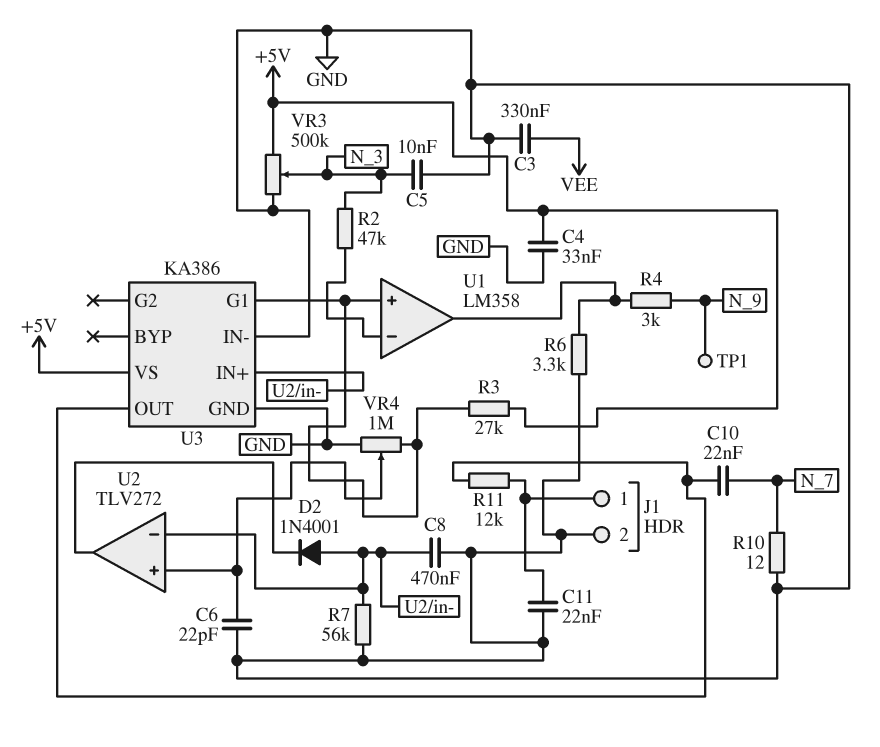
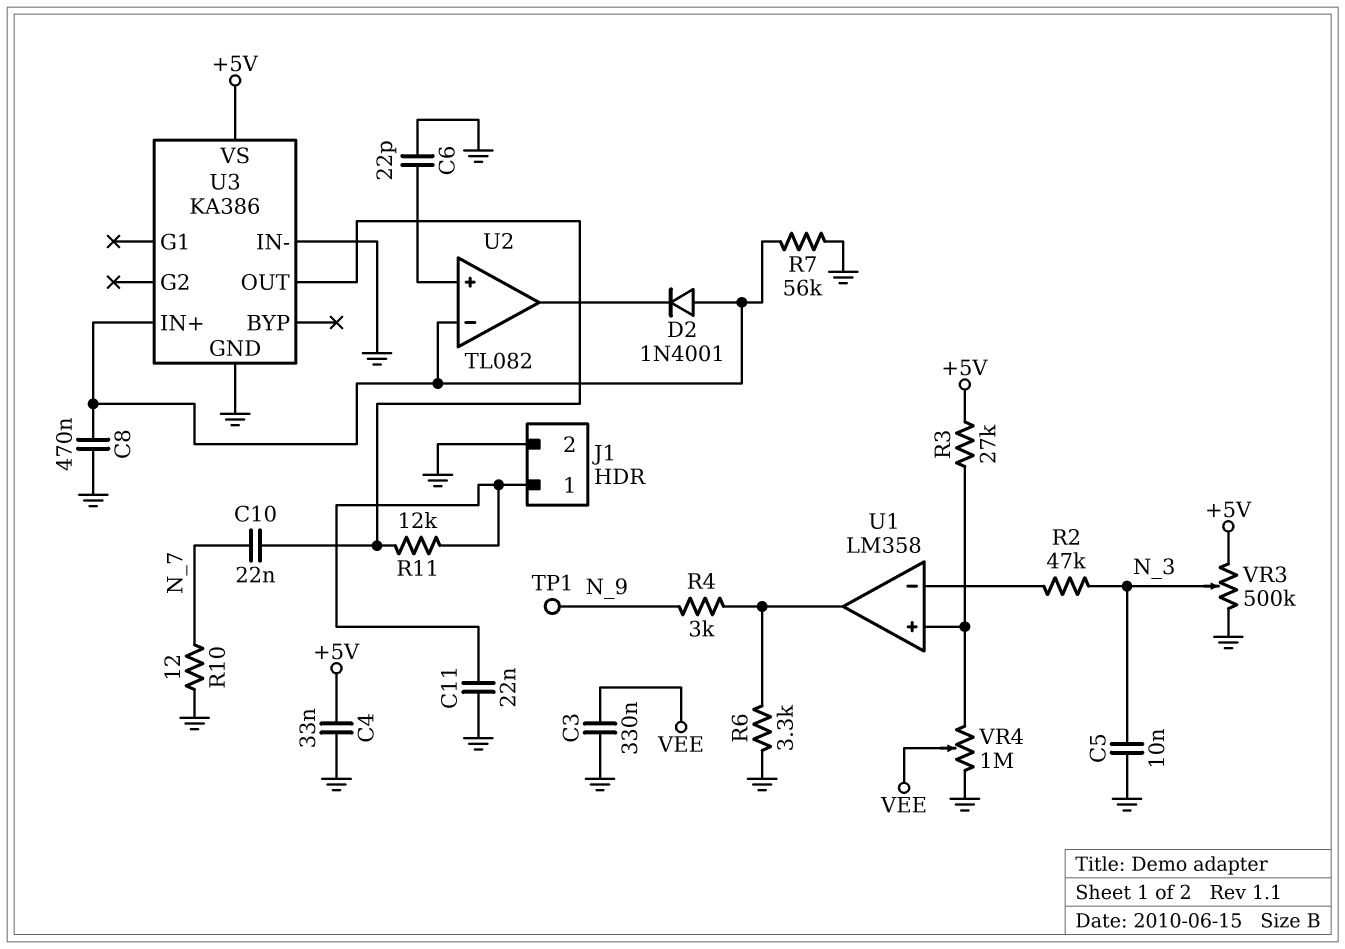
U2: TLV272 -> TL082
U3 pin G1: U1/in+ -> none
VR4: 1M (GND, U1/in+, wiper U2/in+) -> 1M (GND, U1/in+, wiper VEE)

